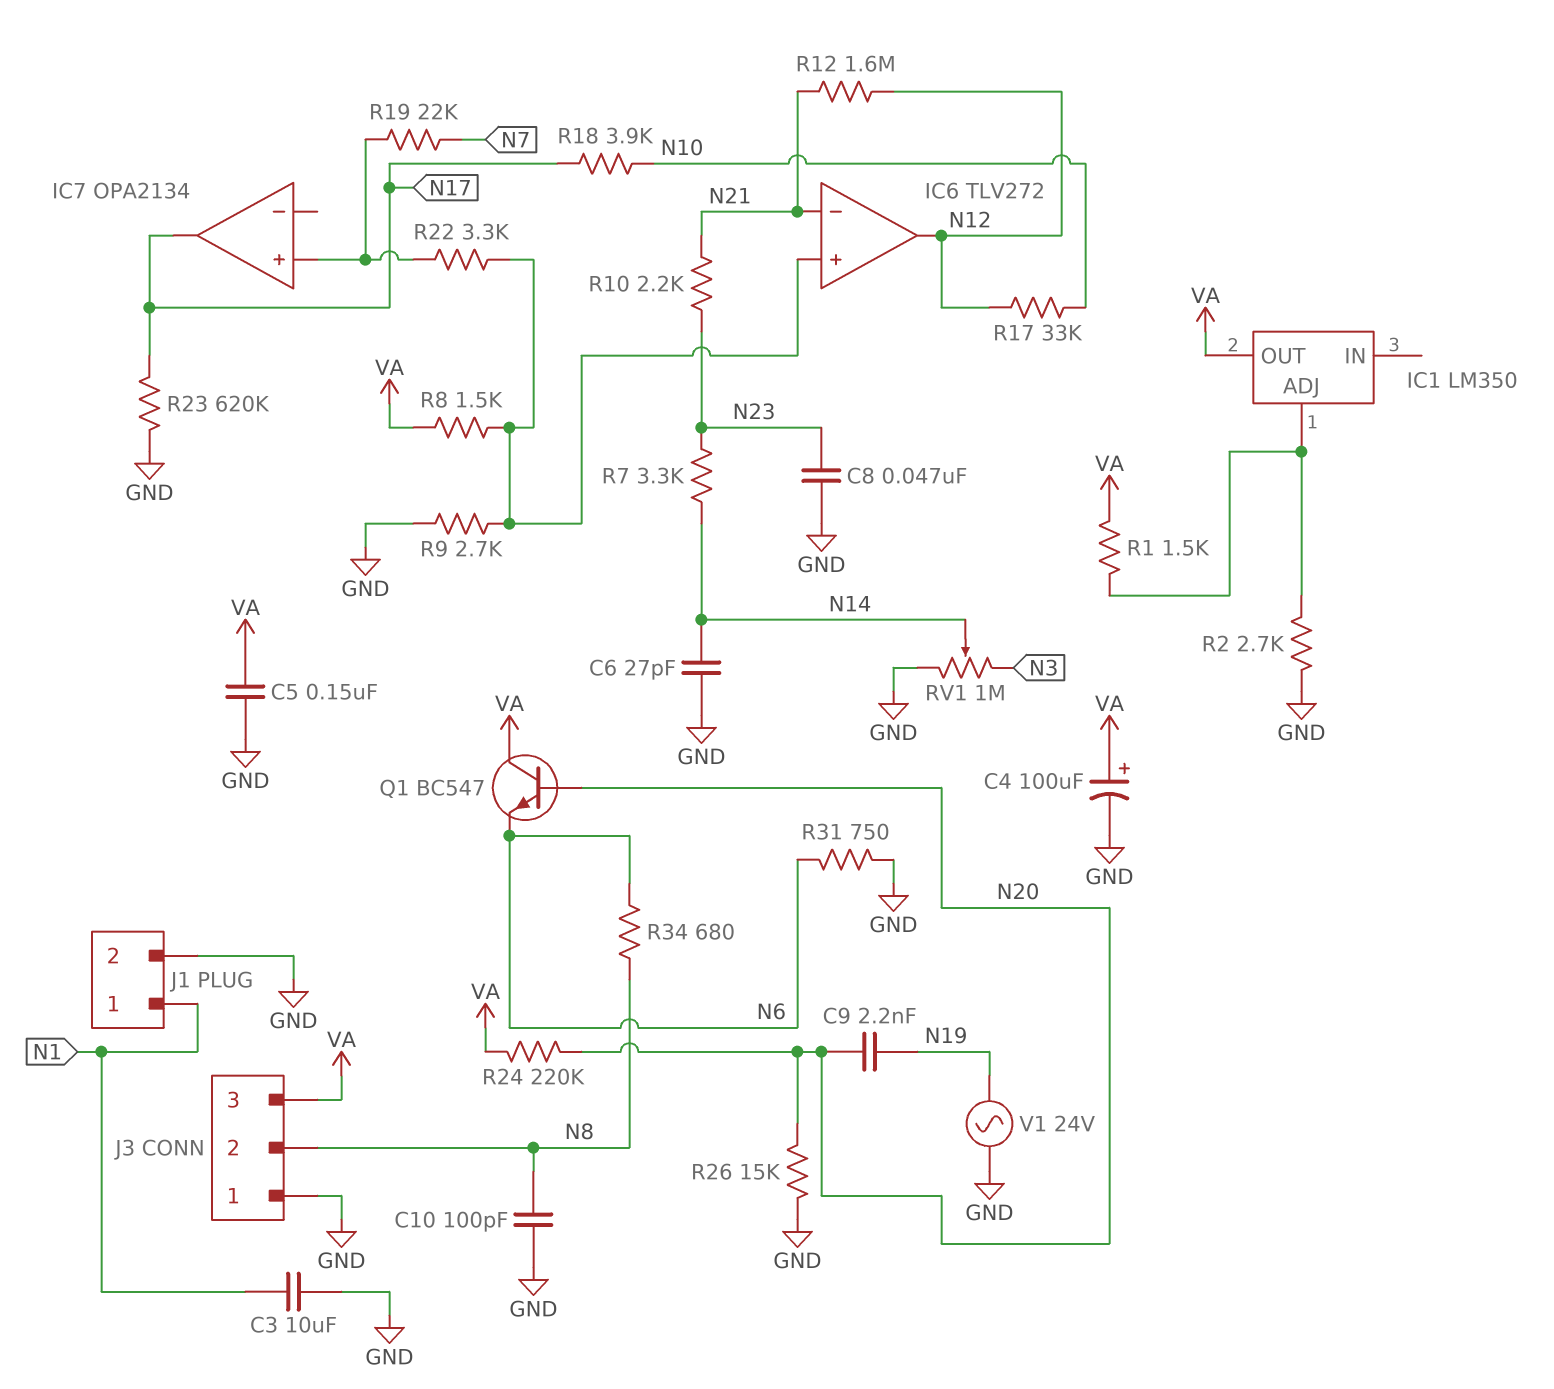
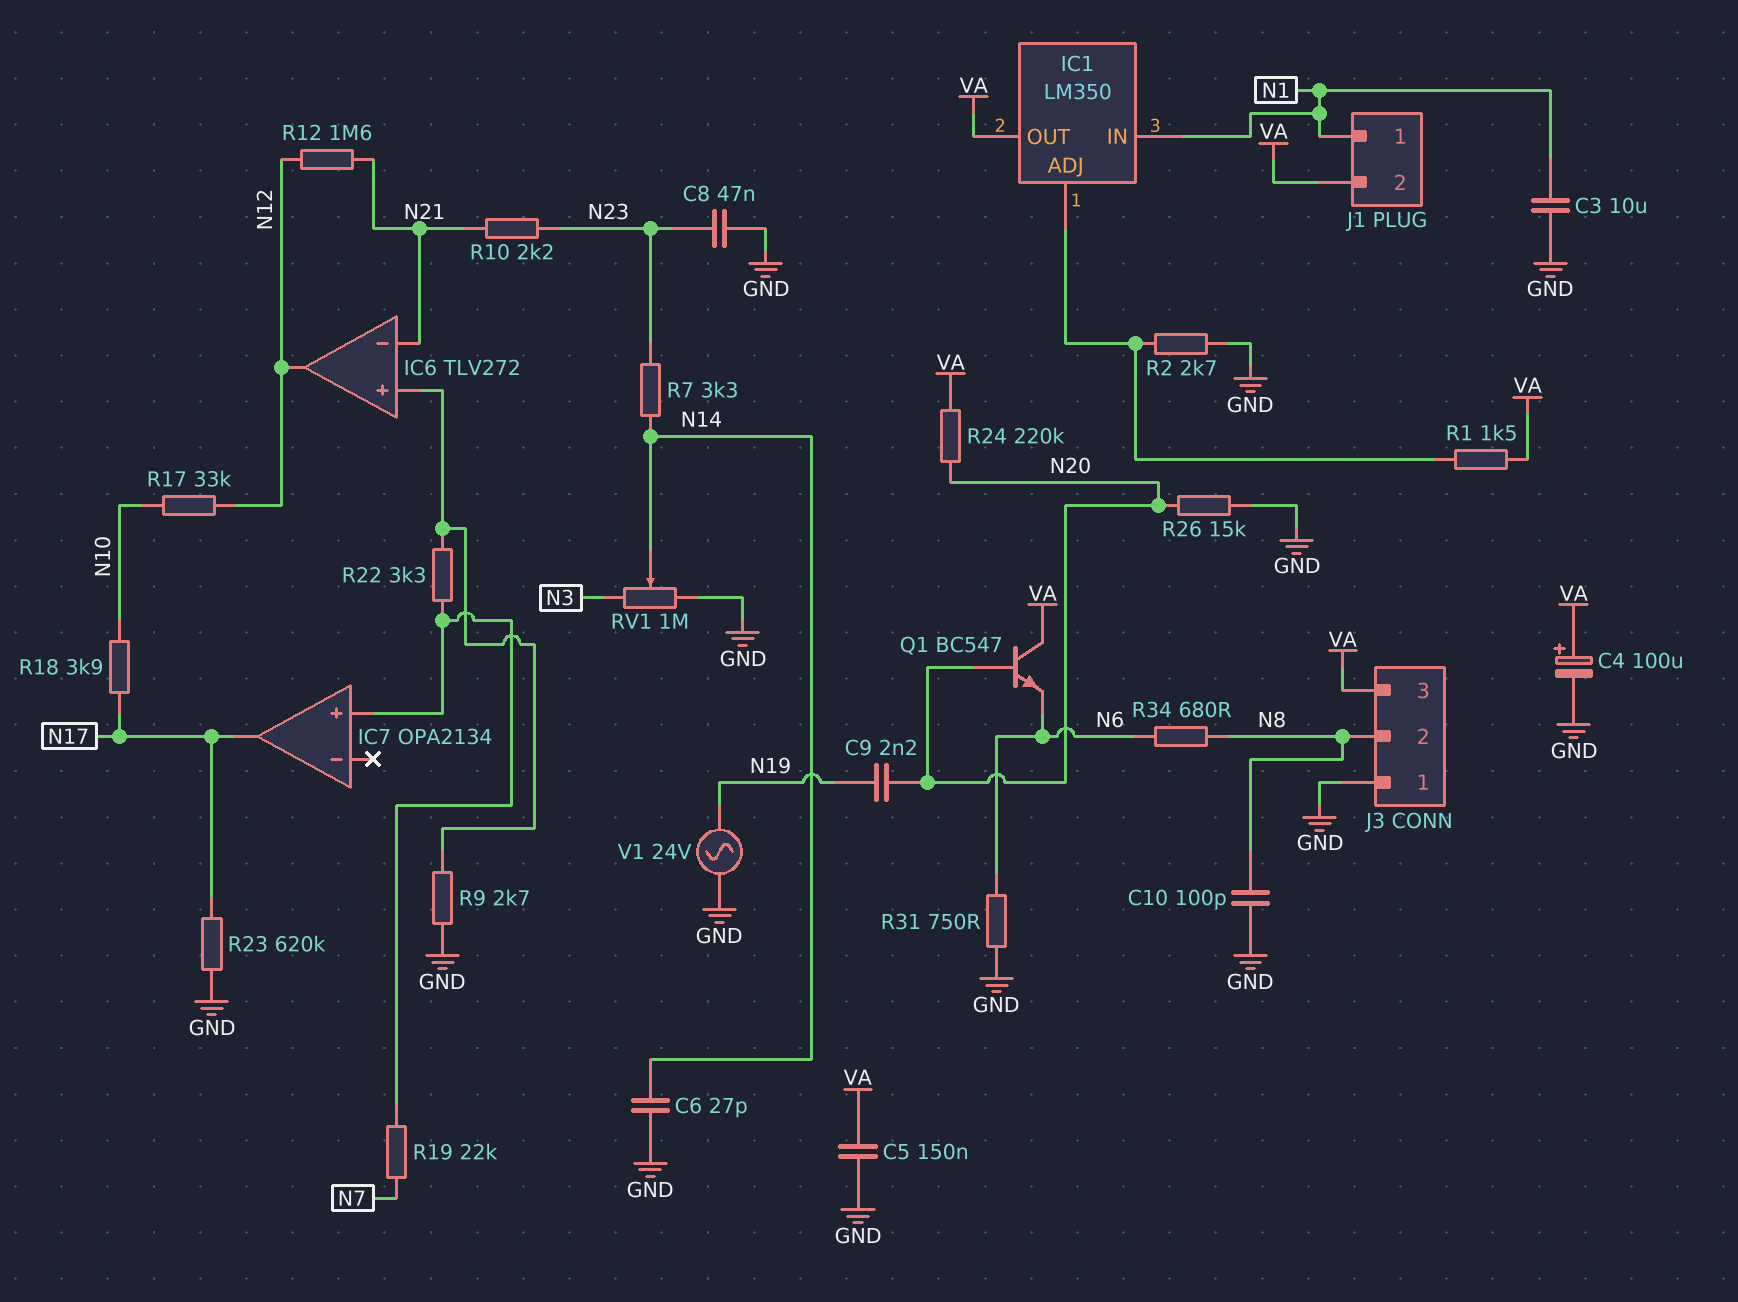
IC1 pin IN: none -> N1
J1 pin 2: GND -> VA
R8: 1.5k (IC6/in+, VA) -> none

